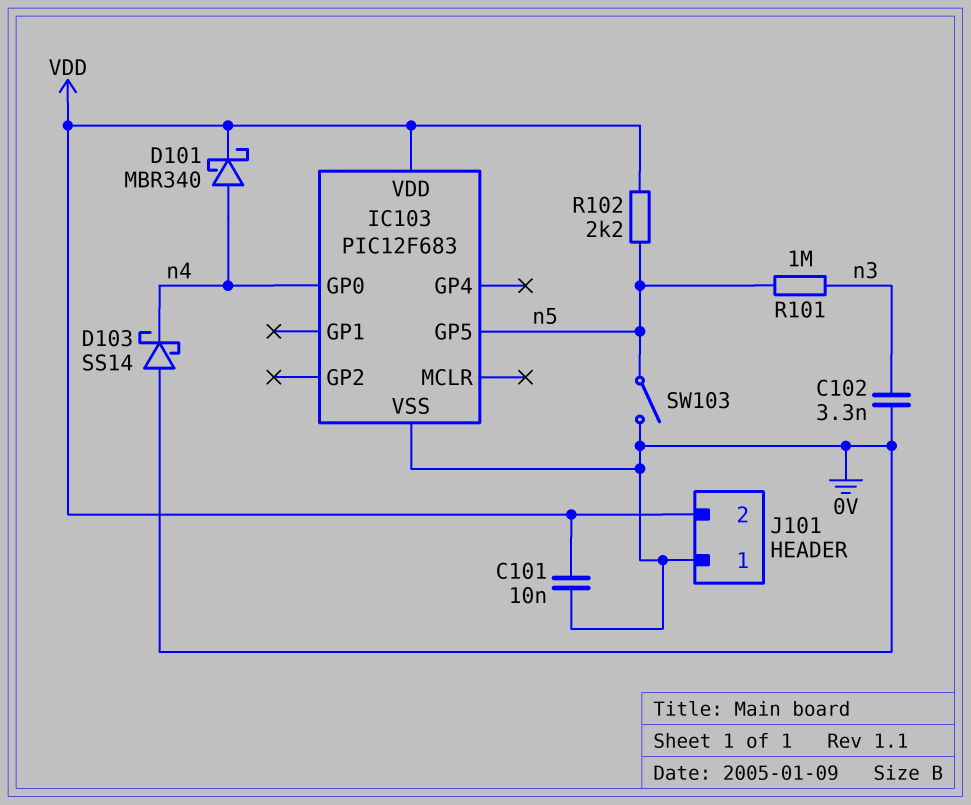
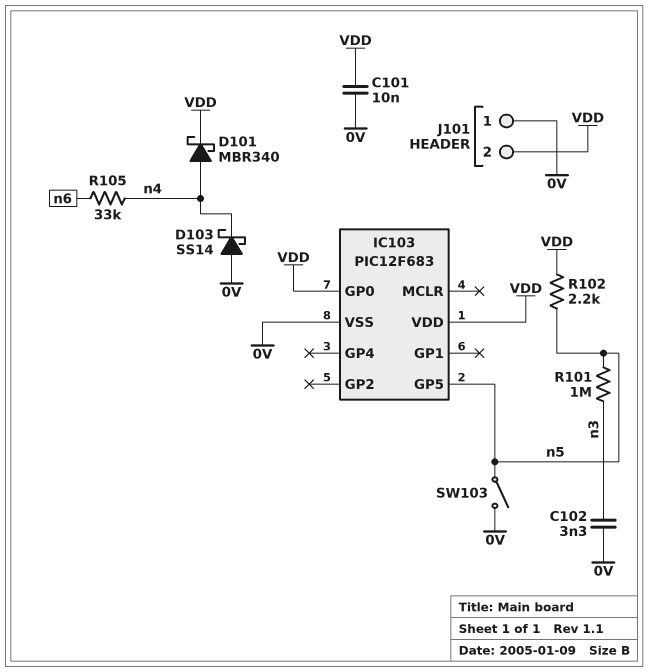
IC103 pin GP0: n4 -> VDD
R105: none -> 33k (n4, n6)

